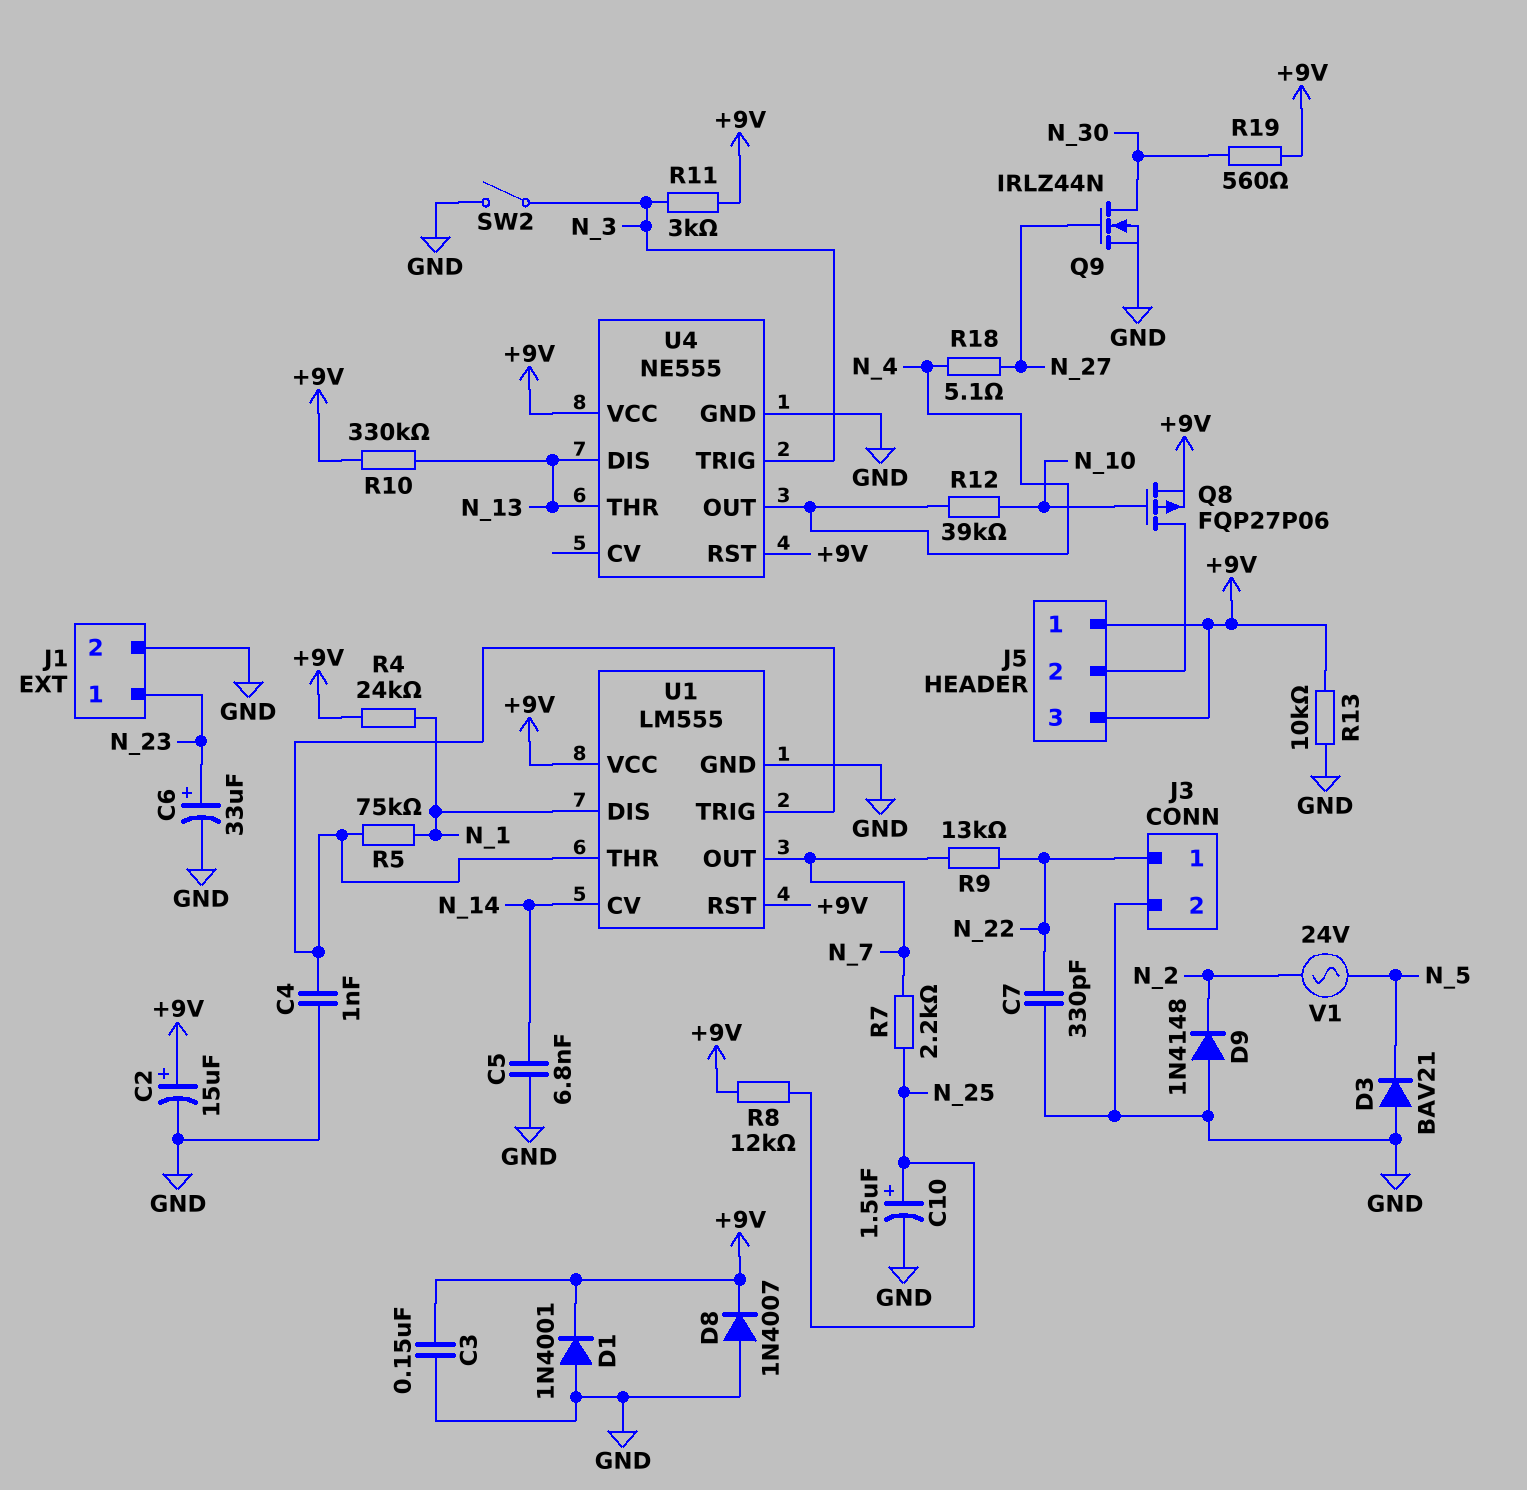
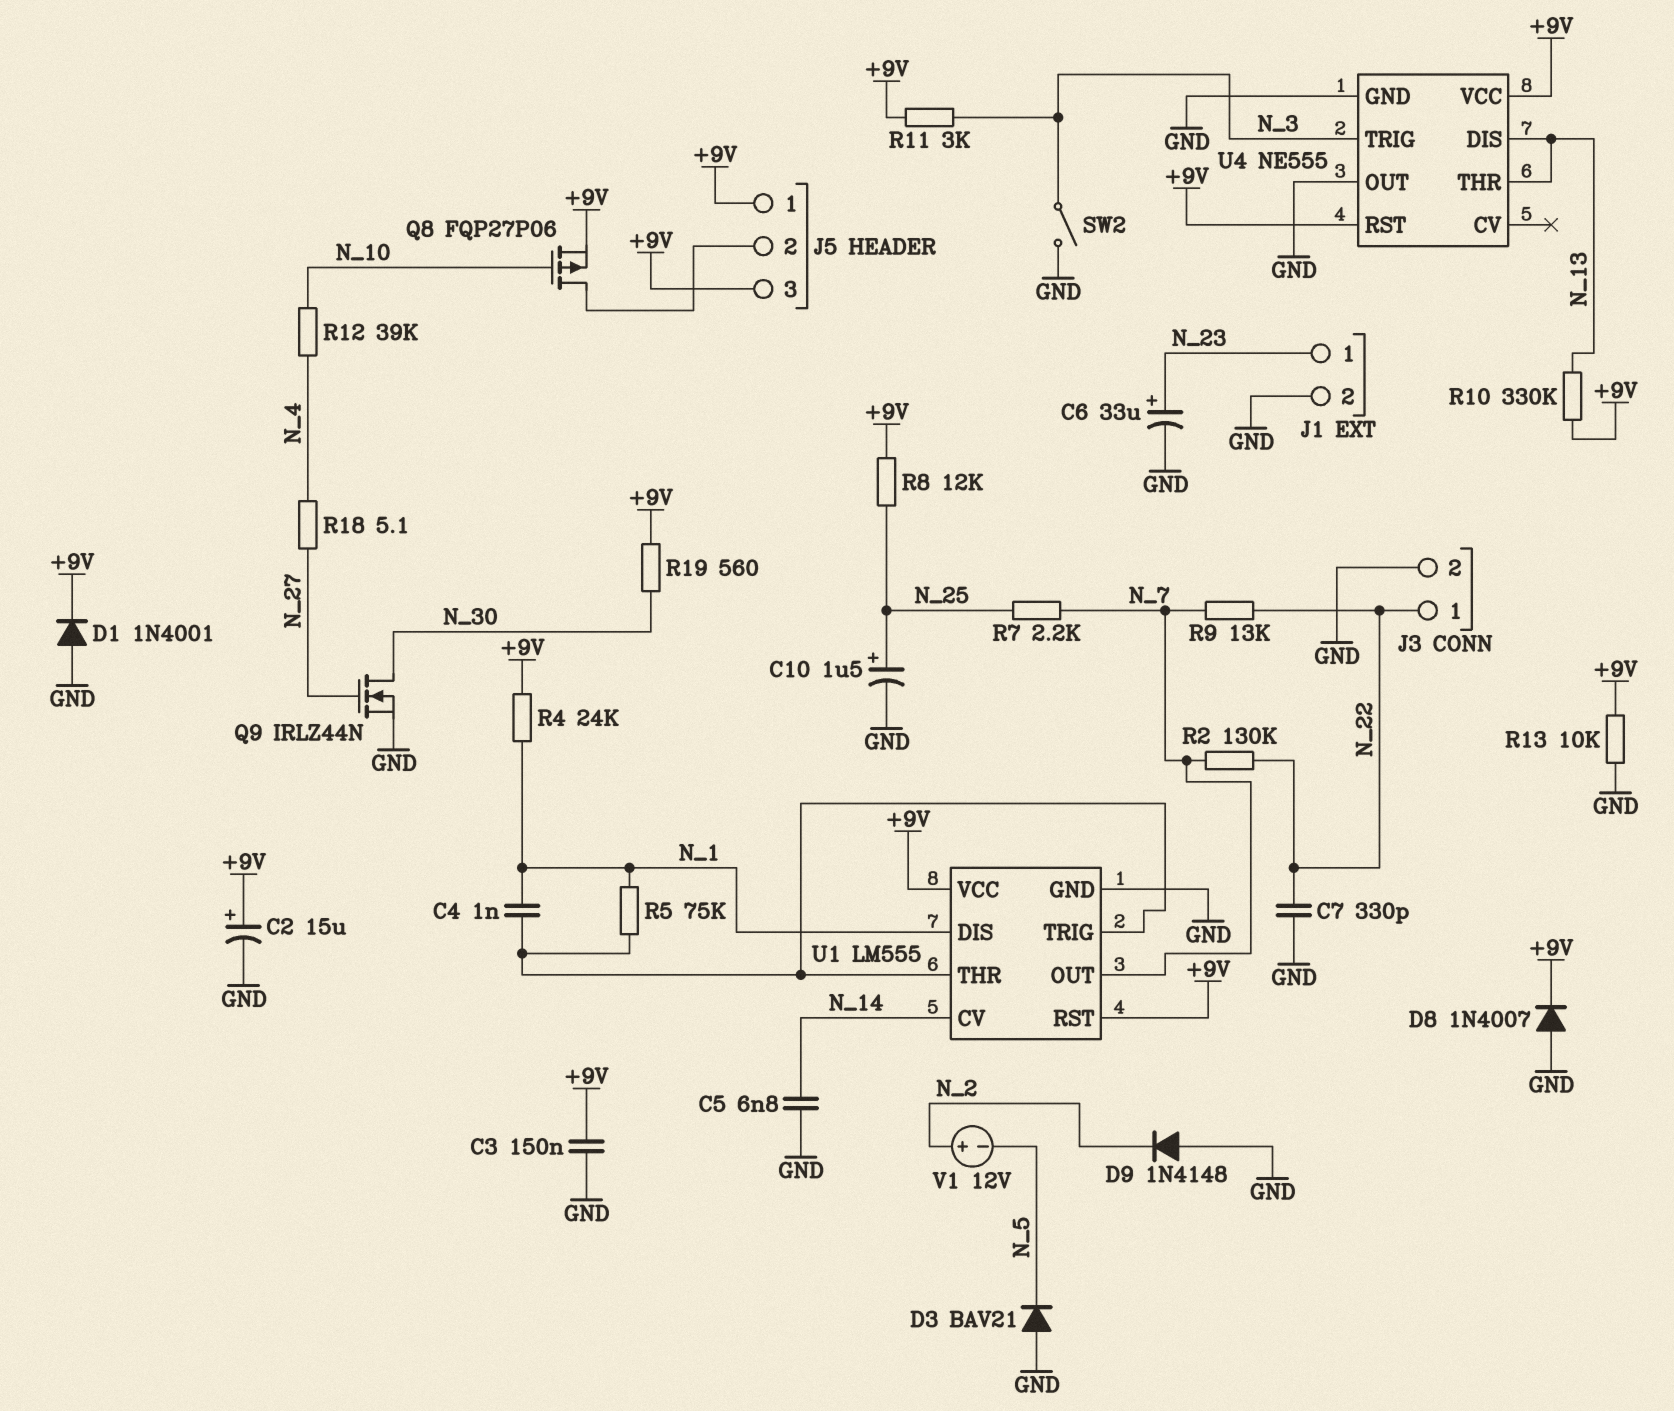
C4: 1nF (GND, U1/THR) -> 1nF (N_1, U1/THR)
R2: none -> 130k (N_7, N_22)
U4 pin OUT: N_4 -> GND
V1: AC 24V (N_2, N_5) -> 12V (plus N_2, minus N_5)

